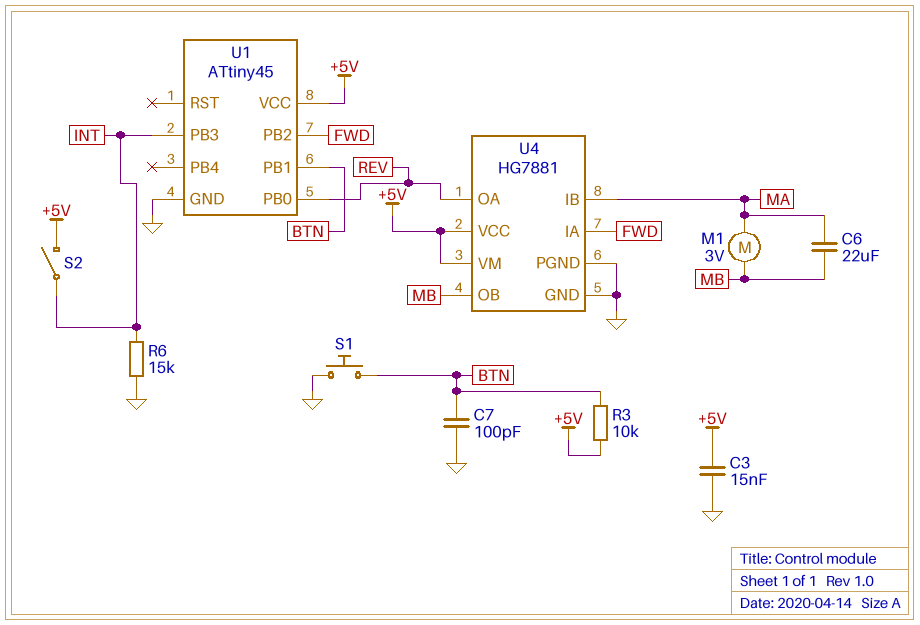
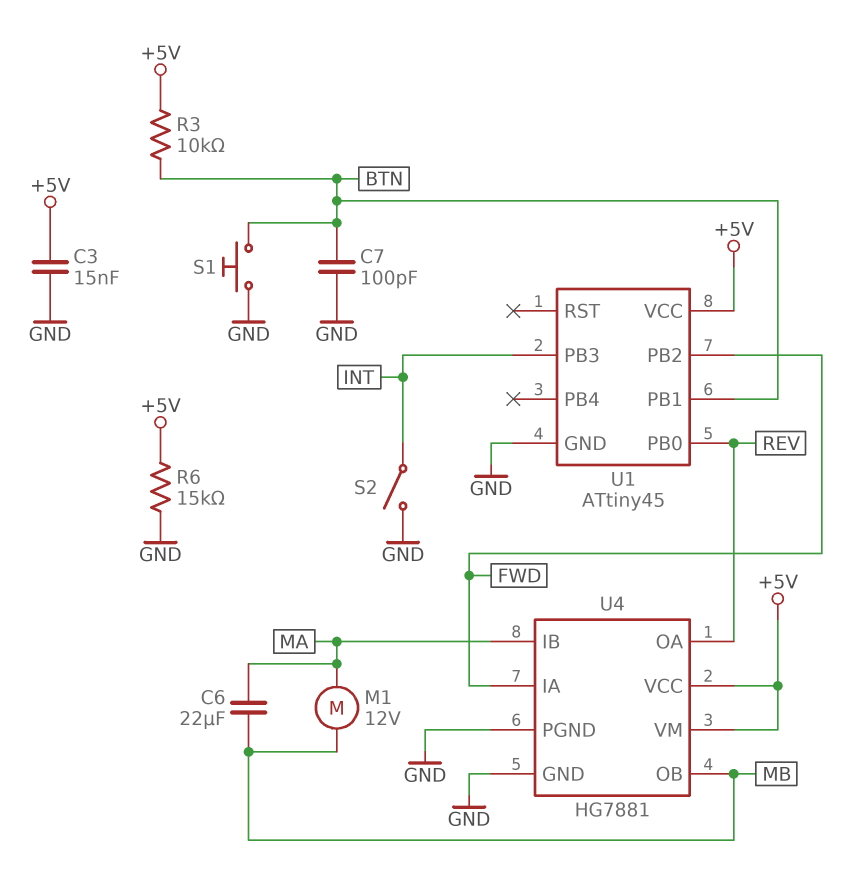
M1: motor 3V (MA, MB) -> motor 12V (MA, MB)
R6: 15k (GND, INT) -> 15k (+5V, GND)
S2: switch (+5V, INT) -> switch (GND, INT)

